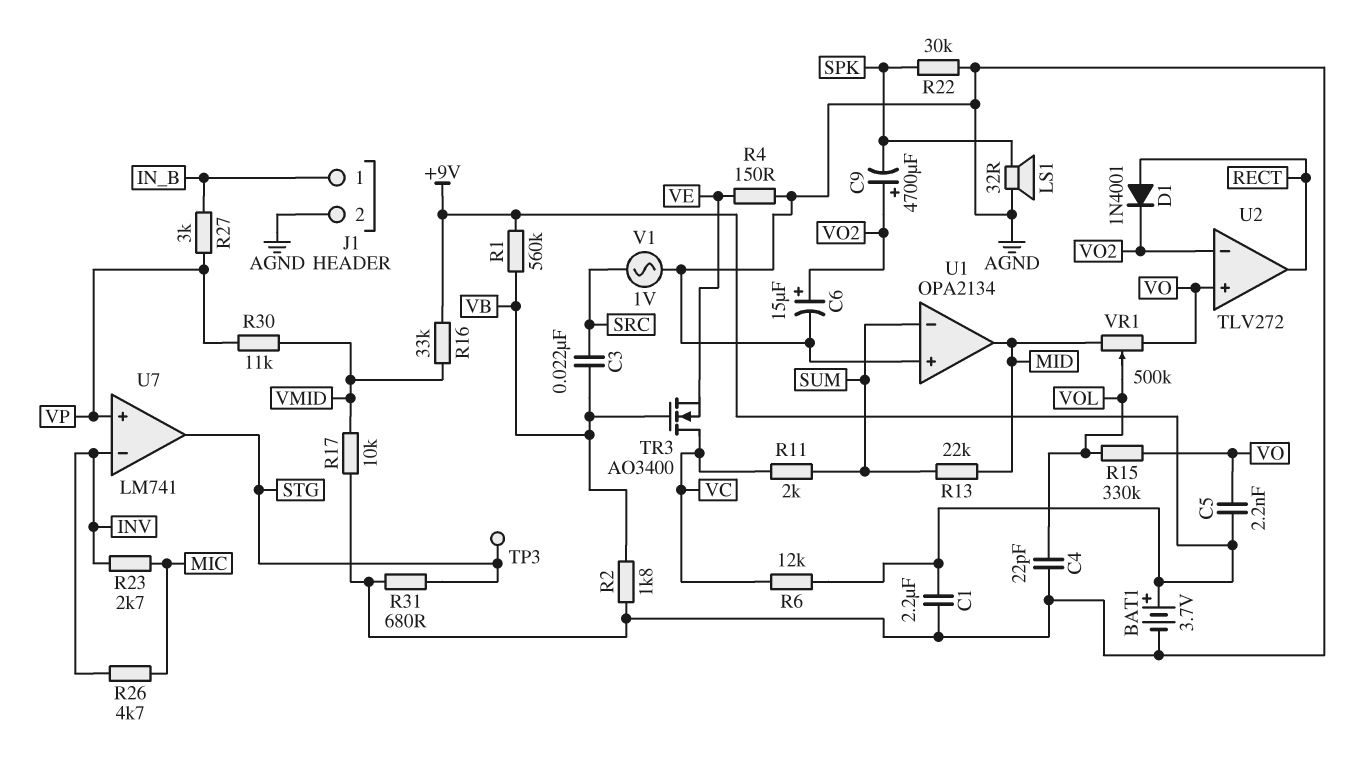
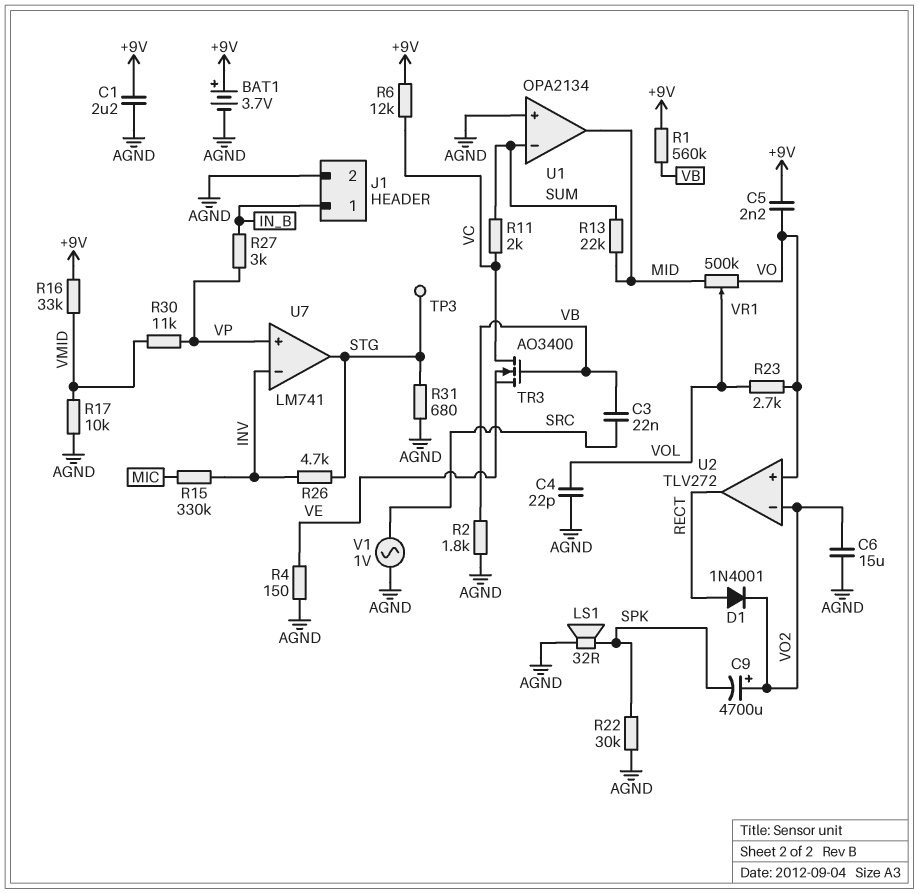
C6: 15uF (plus VO2, minus AGND) -> 15uF (AGND, VO2)
R15: 330k (VO, VOL) -> 330k (INV, MIC)
R23: 2.7k (INV, MIC) -> 2.7k (VO, VOL)
R26: 4.7k (INV, MIC) -> 4.7k (INV, STG)

